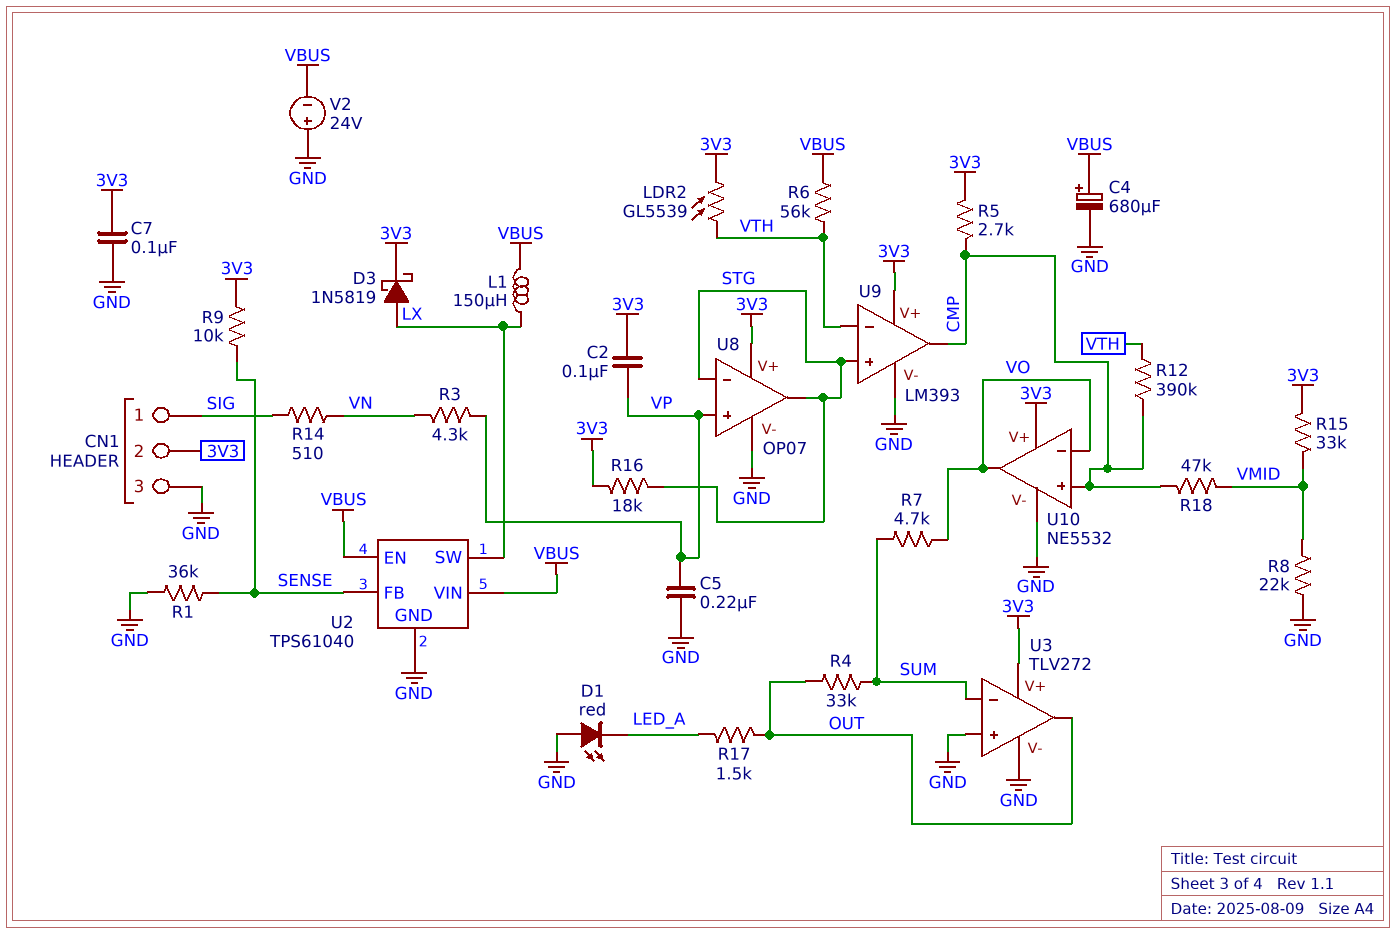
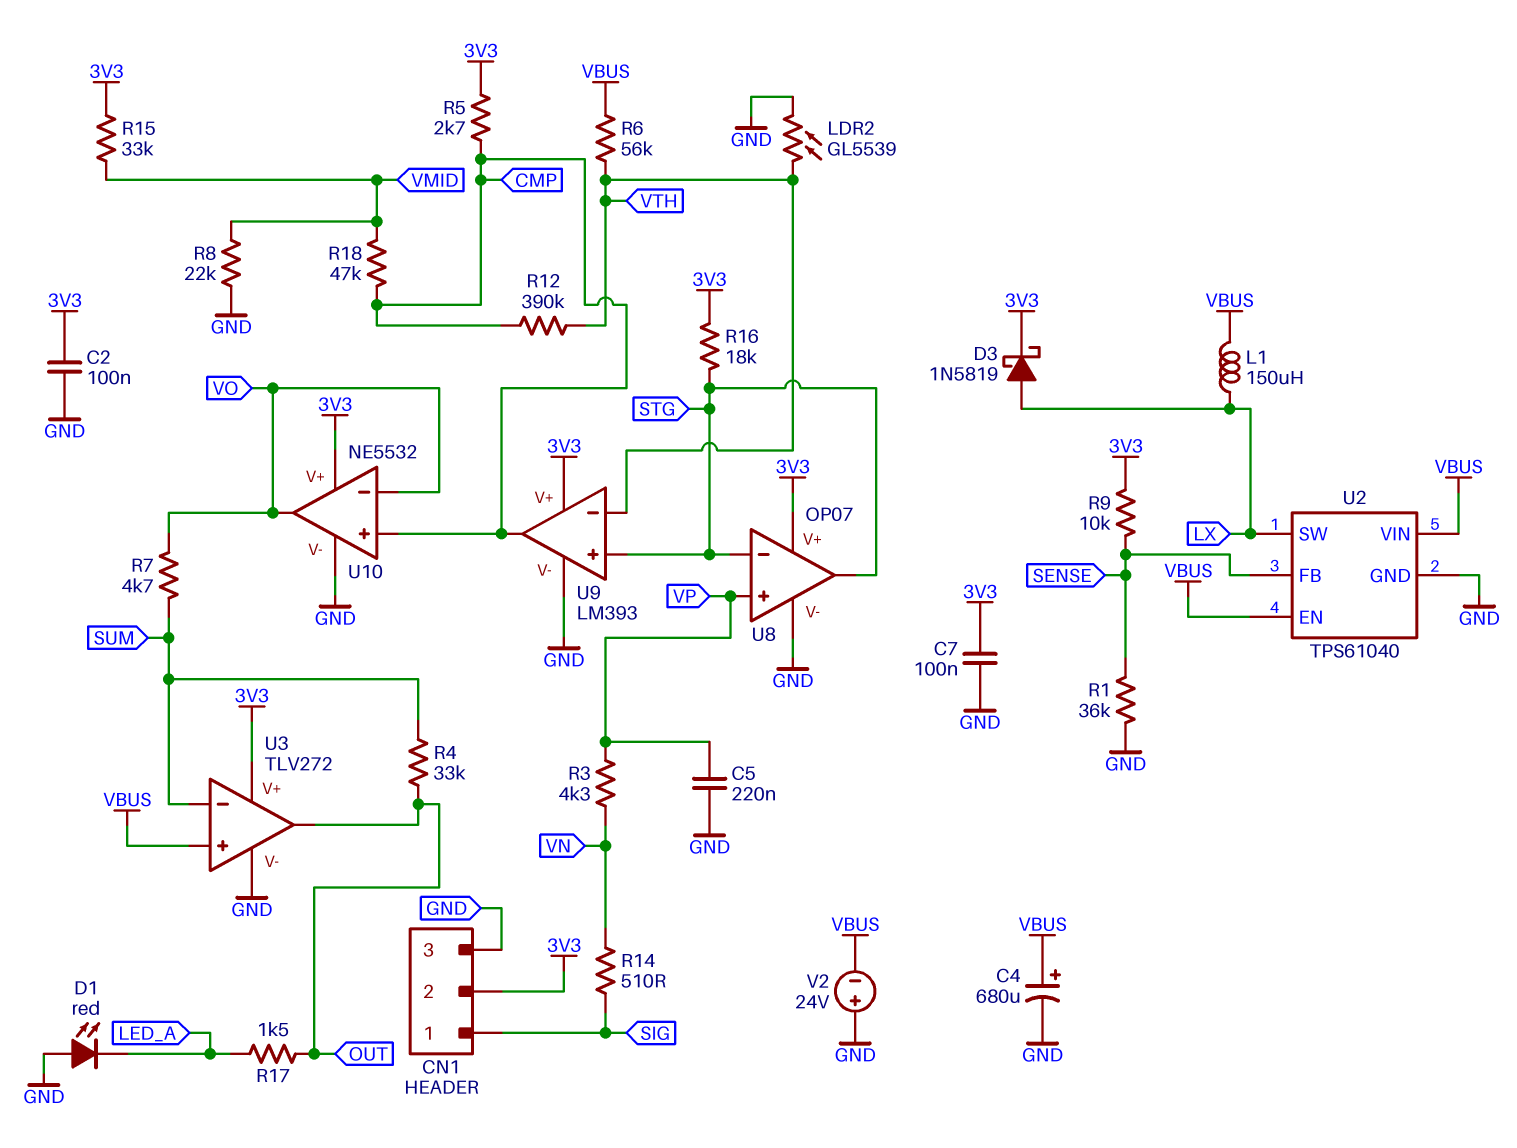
C2: 100nF (3V3, VP) -> 100nF (3V3, GND)
LDR2: GL5539 (3V3, VTH) -> GL5539 (GND, VTH)
U3 pin in+: GND -> VBUS

